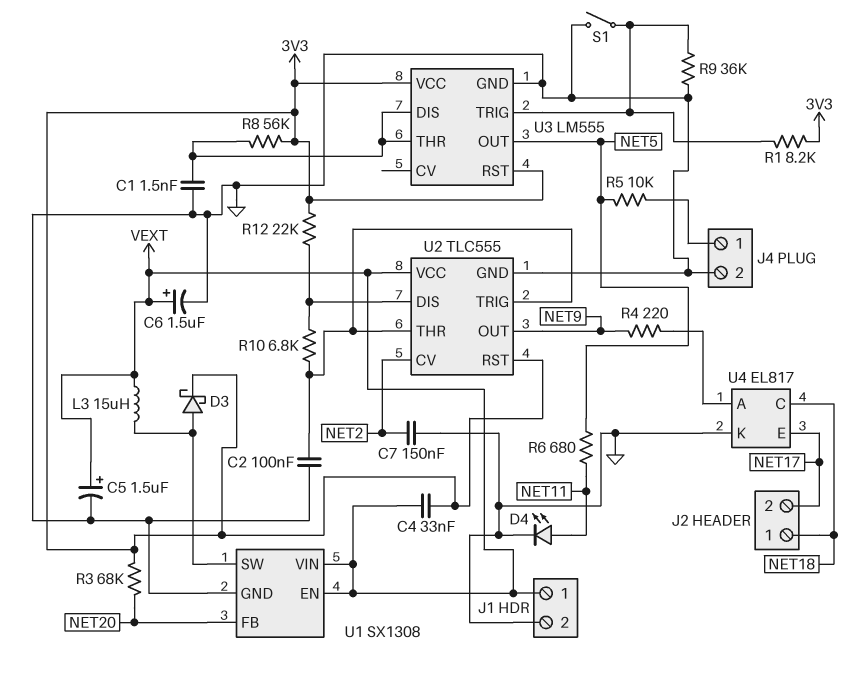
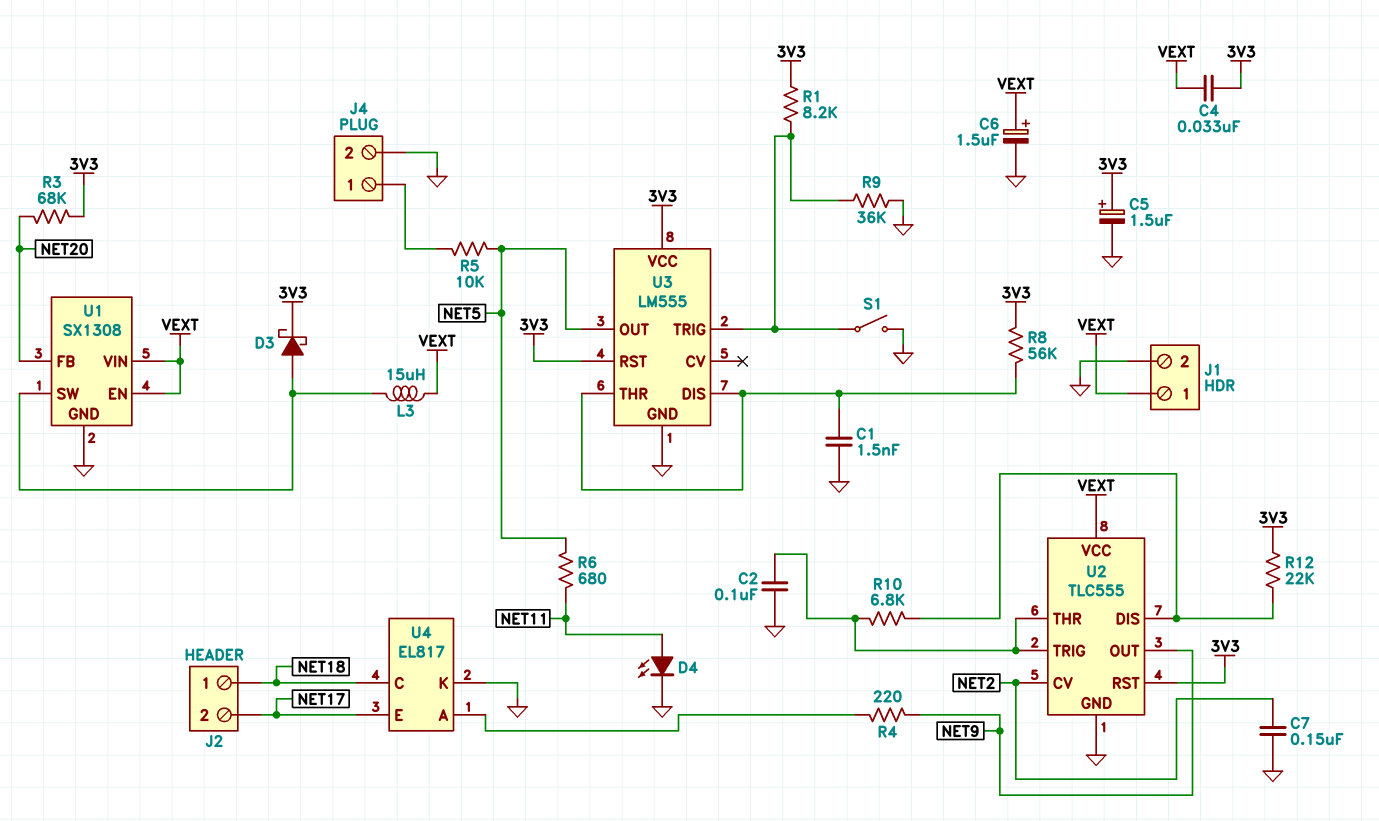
C5: 1.5uF (plus VEXT, minus GND) -> 1.5uF (plus 3V3, minus GND)

